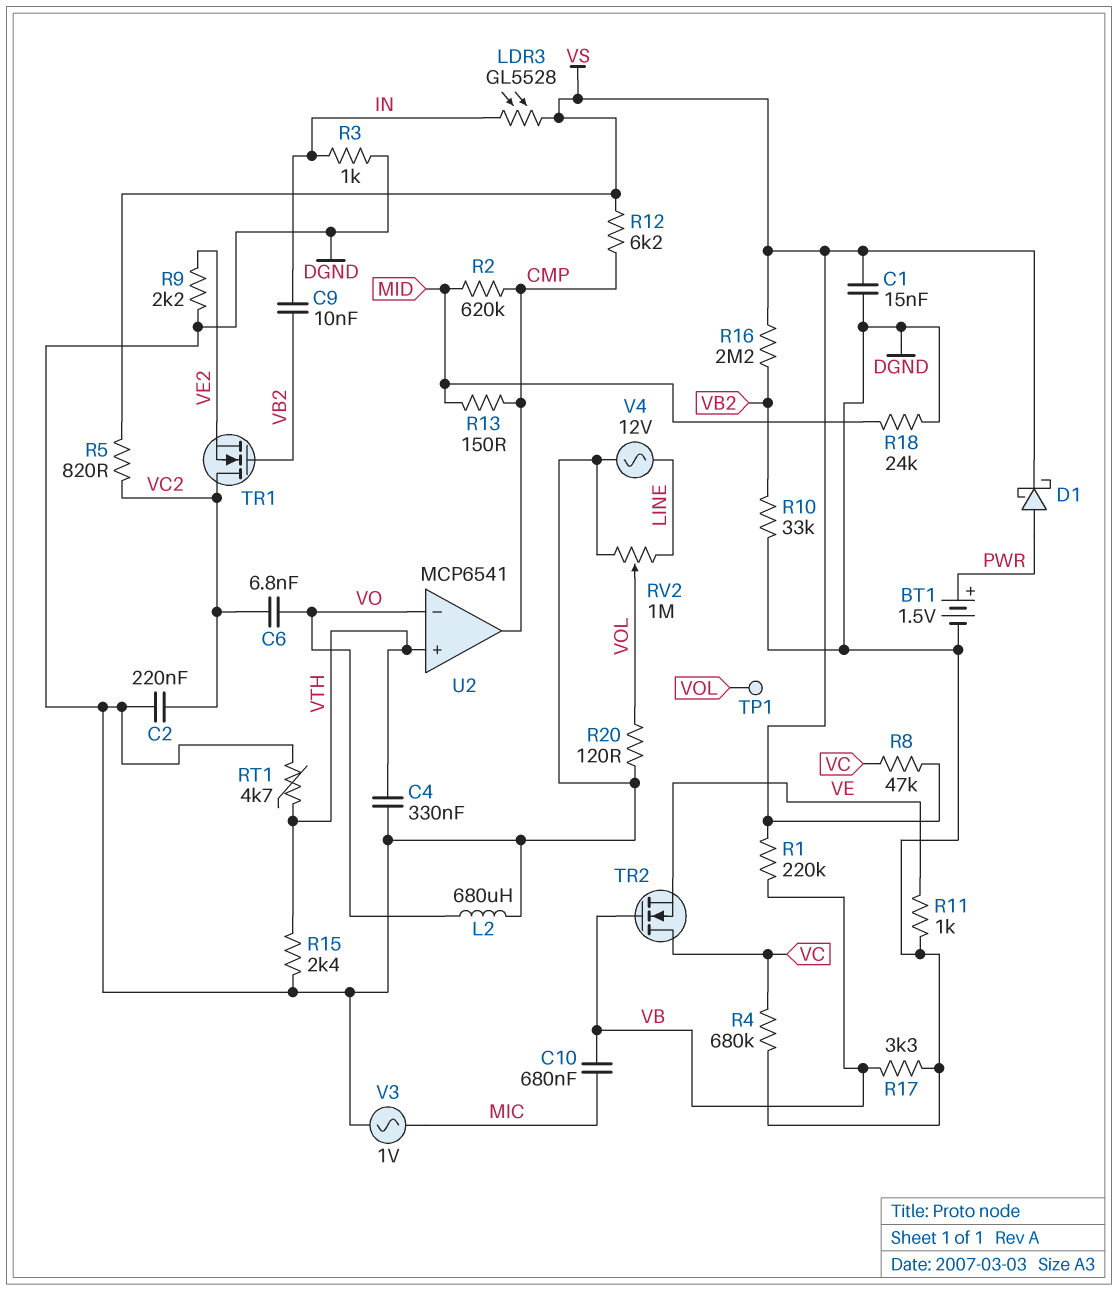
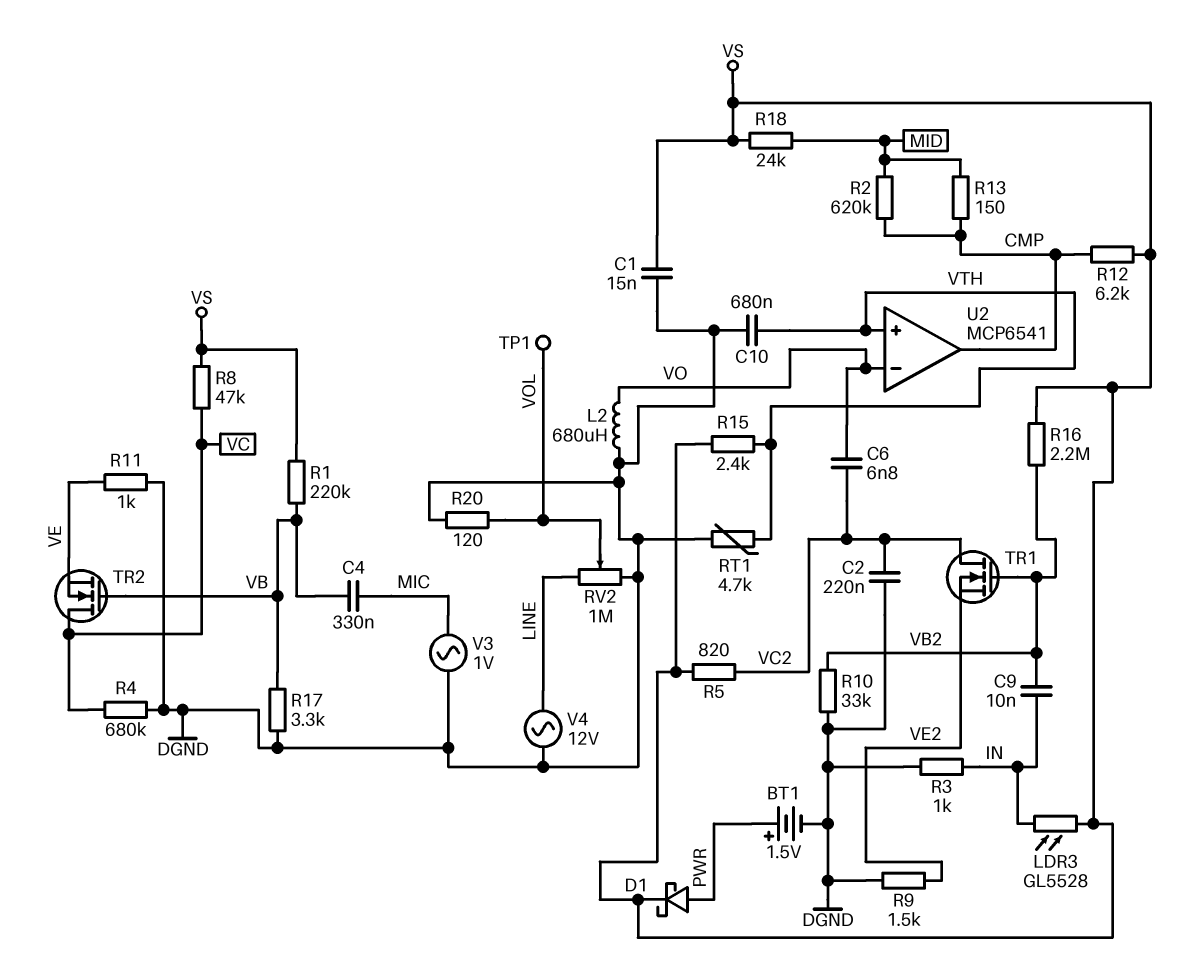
C4: 330nF (DGND, VTH) -> 330nF (MIC, VB)
C10: 680nF (MIC, VB) -> 680nF (DGND, VTH)
R9: 2.2k (DGND, VE2) -> 1.5k (DGND, VE2)
R15: 2.4k (DGND, VTH) -> 2.4k (VS, VTH)
R18: 24k (DGND, MID) -> 24k (MID, VS)

